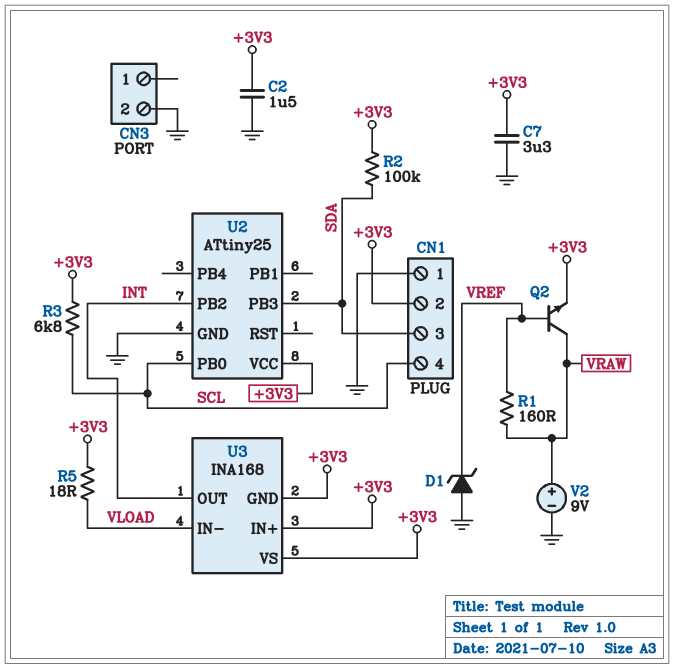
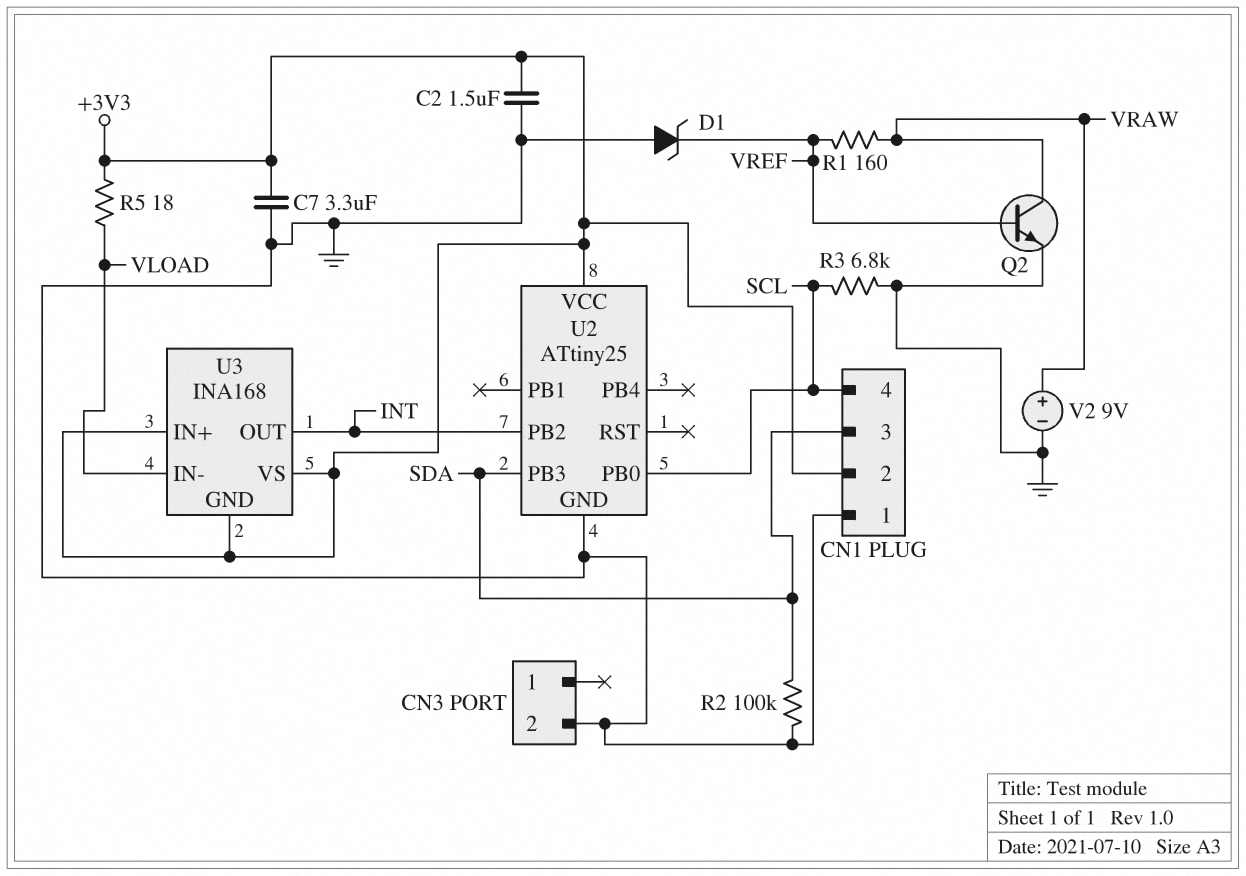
Q2: NPN (B VREF, C VRAW, E +3V3) -> NPN (B VREF, C VRAW, E GND)
R2: 100k (+3V3, SDA) -> 100k (GND, SDA)
R3: 6.8k (+3V3, SCL) -> 6.8k (GND, SCL)

